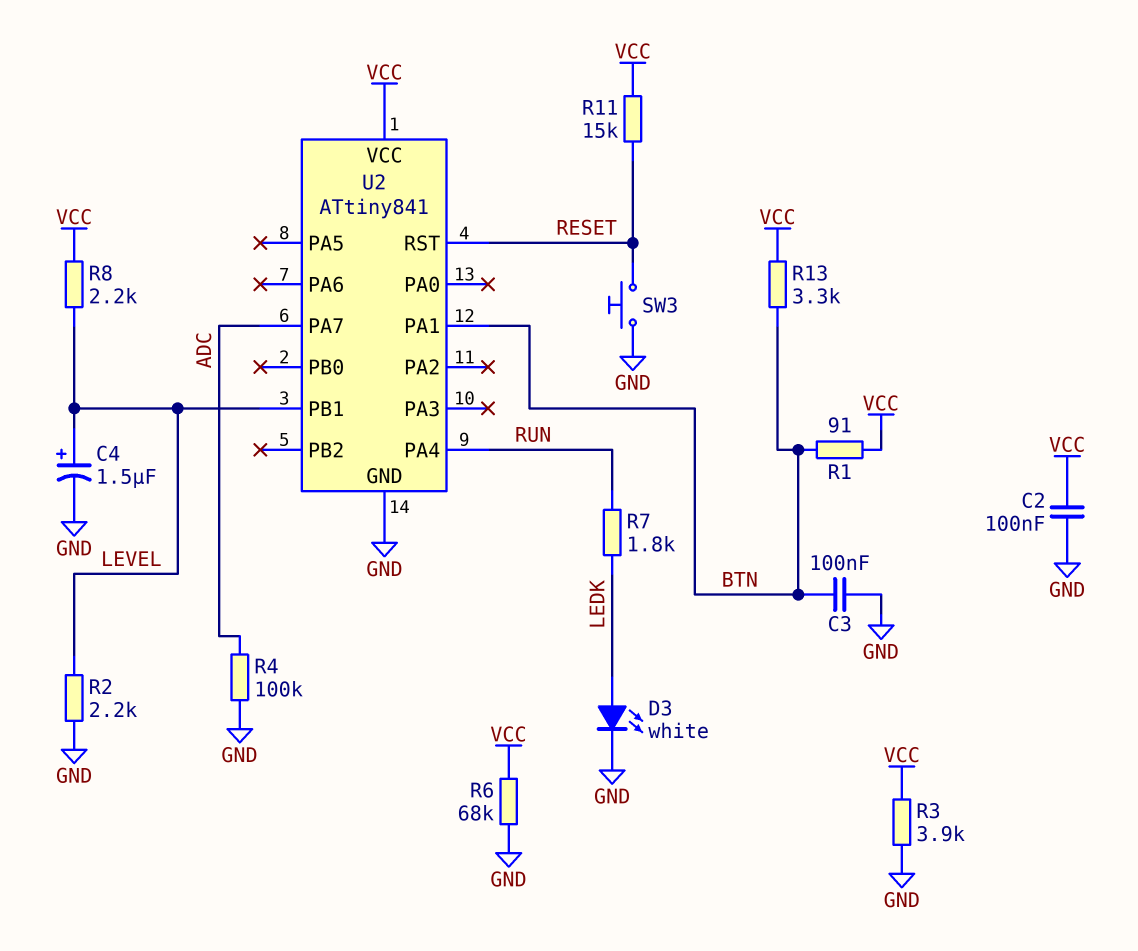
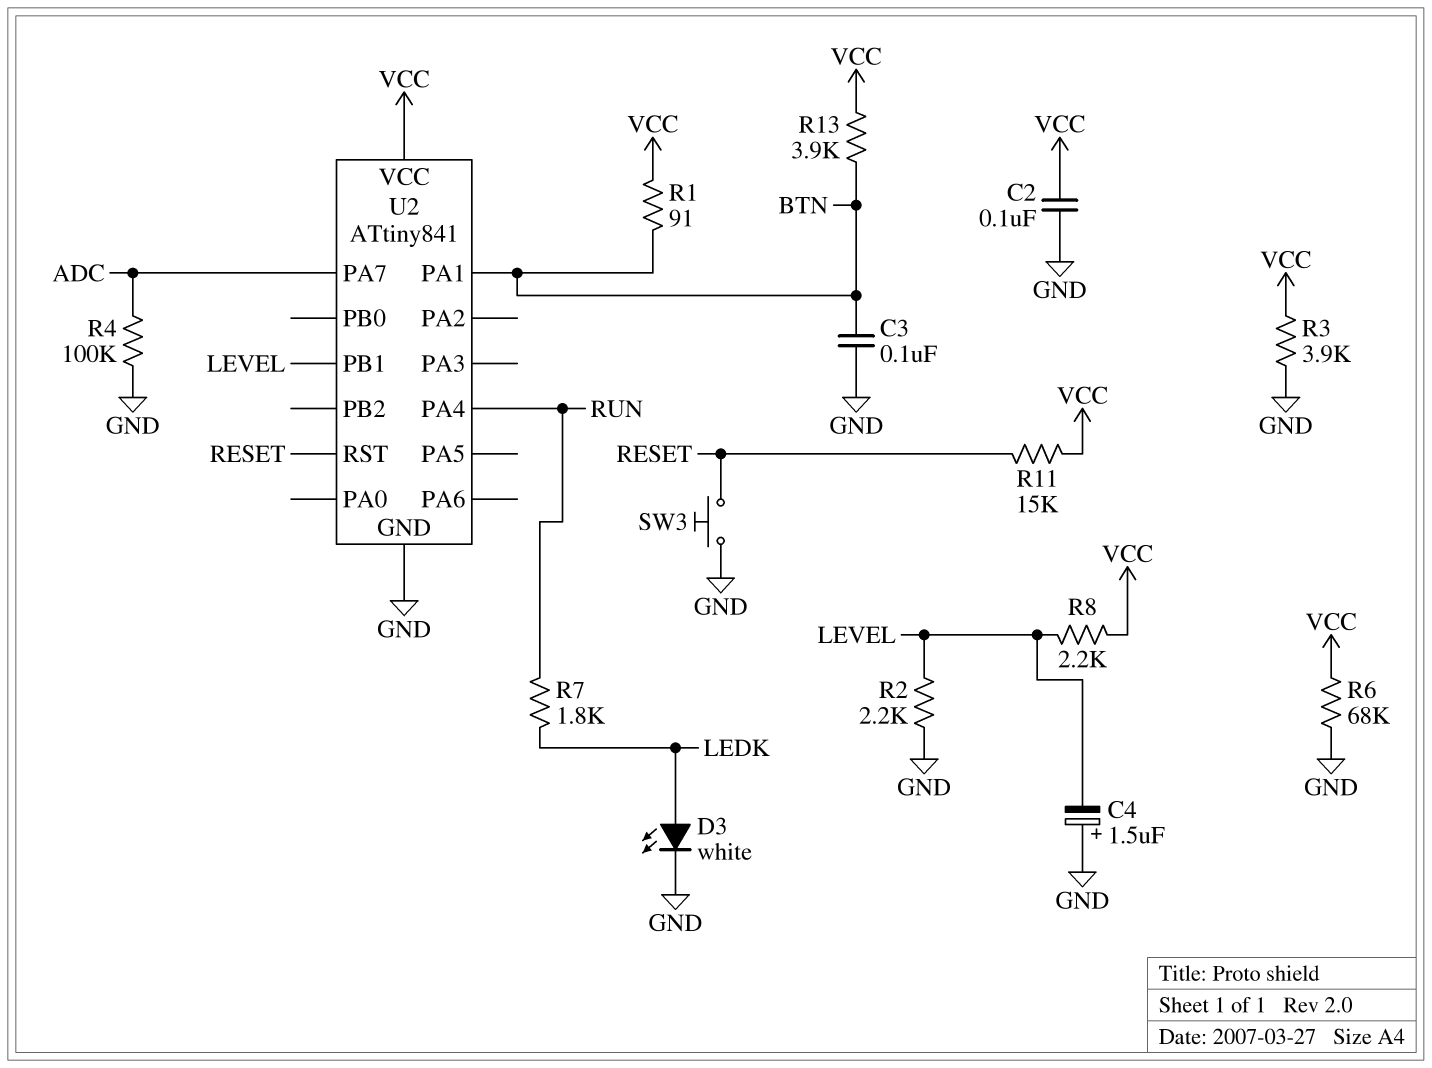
C4: 1.5uF (plus LEVEL, minus GND) -> 1.5uF (plus GND, minus LEVEL)
R13: 3.3k (BTN, VCC) -> 3.9k (BTN, VCC)

